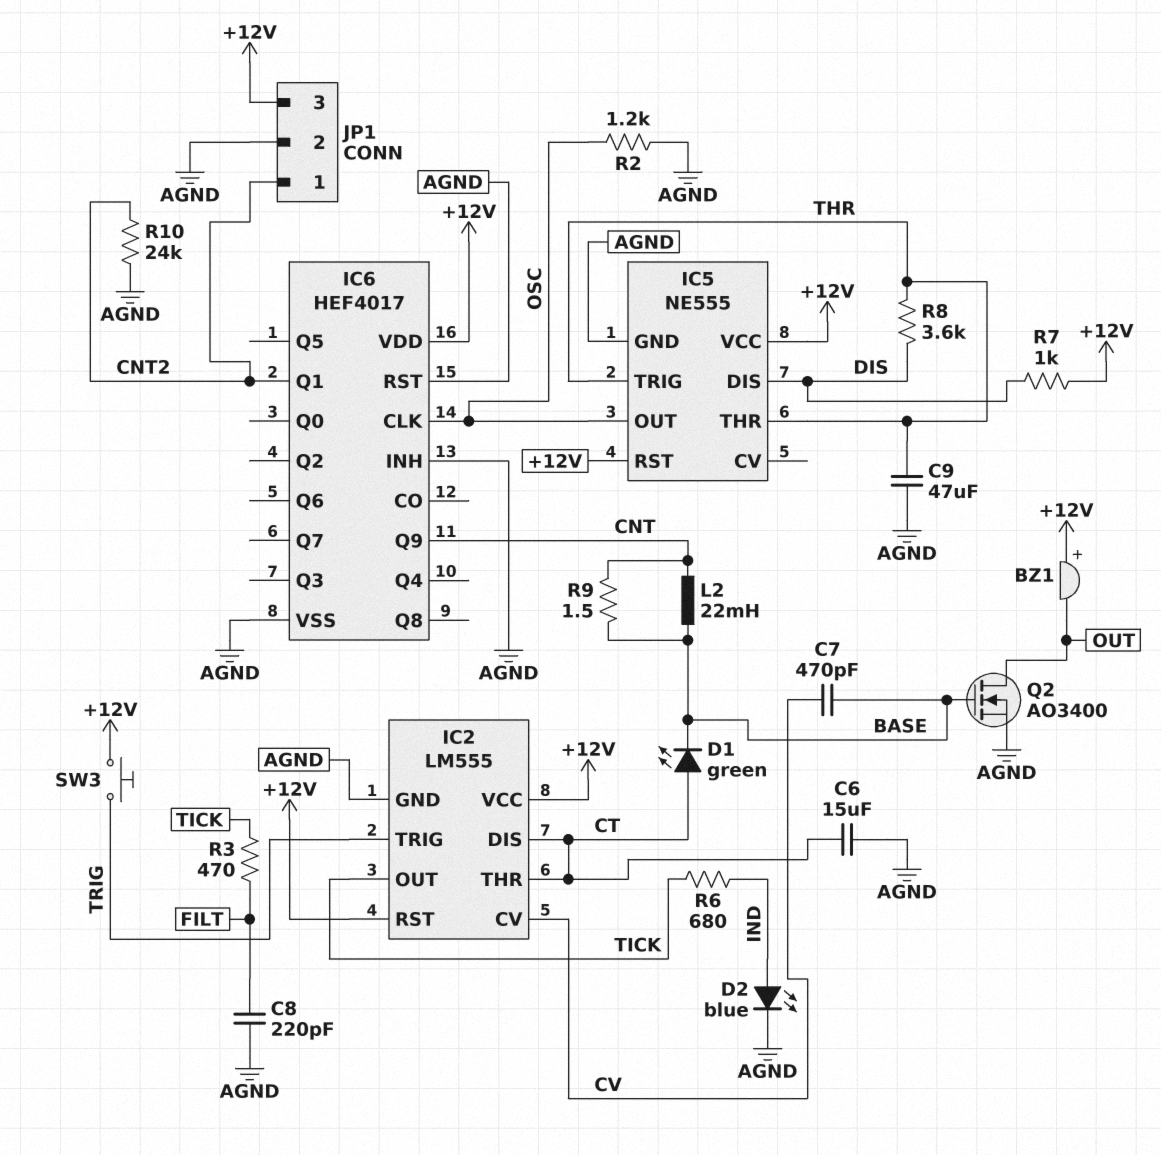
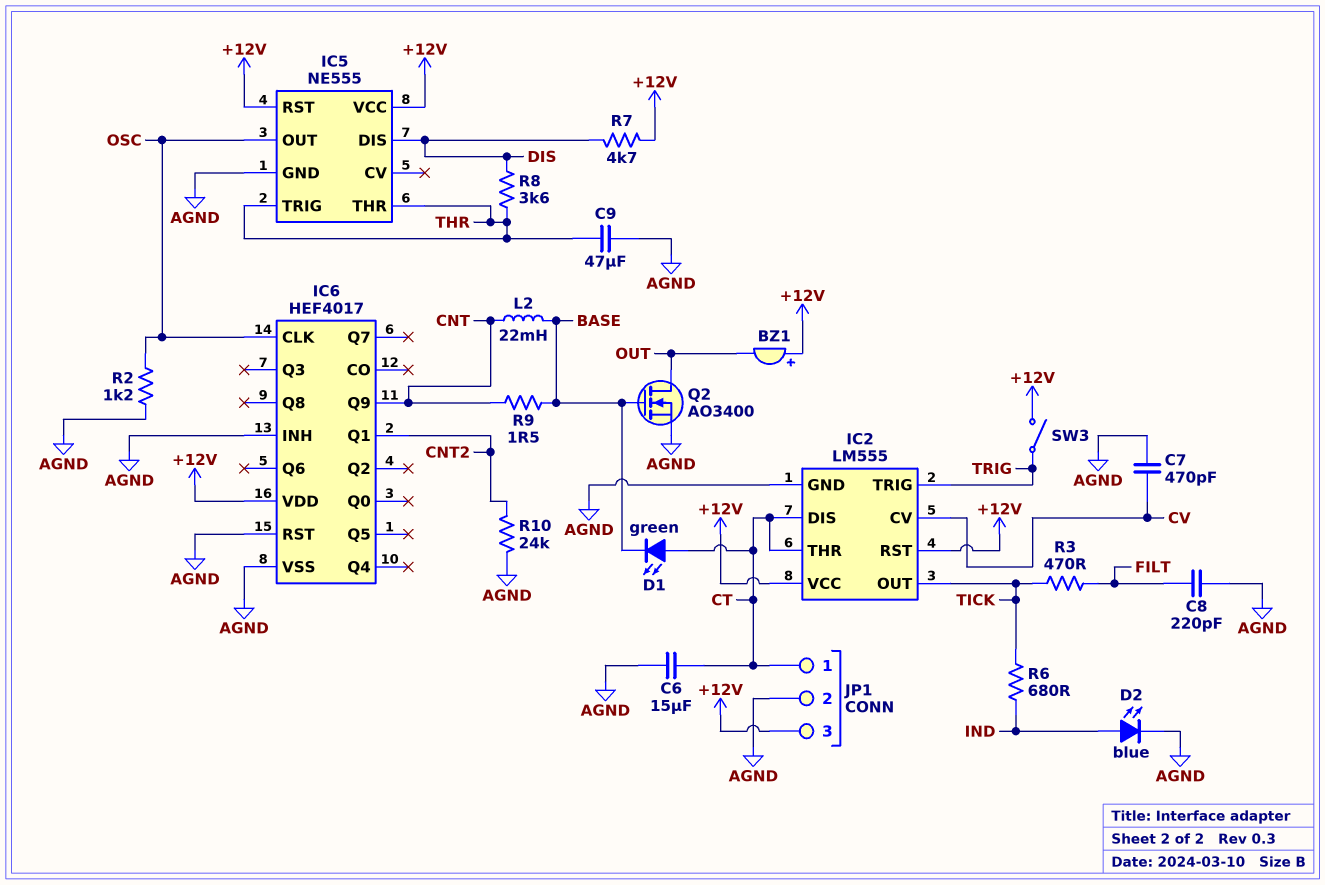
C7: 470pF (BASE, CV) -> 470pF (AGND, CV)
JP1 pin 1: CNT2 -> CT
R7: 1k (+12V, DIS) -> 4.7k (+12V, DIS)
SW3: button (+12V, TRIG) -> switch (+12V, TRIG)

